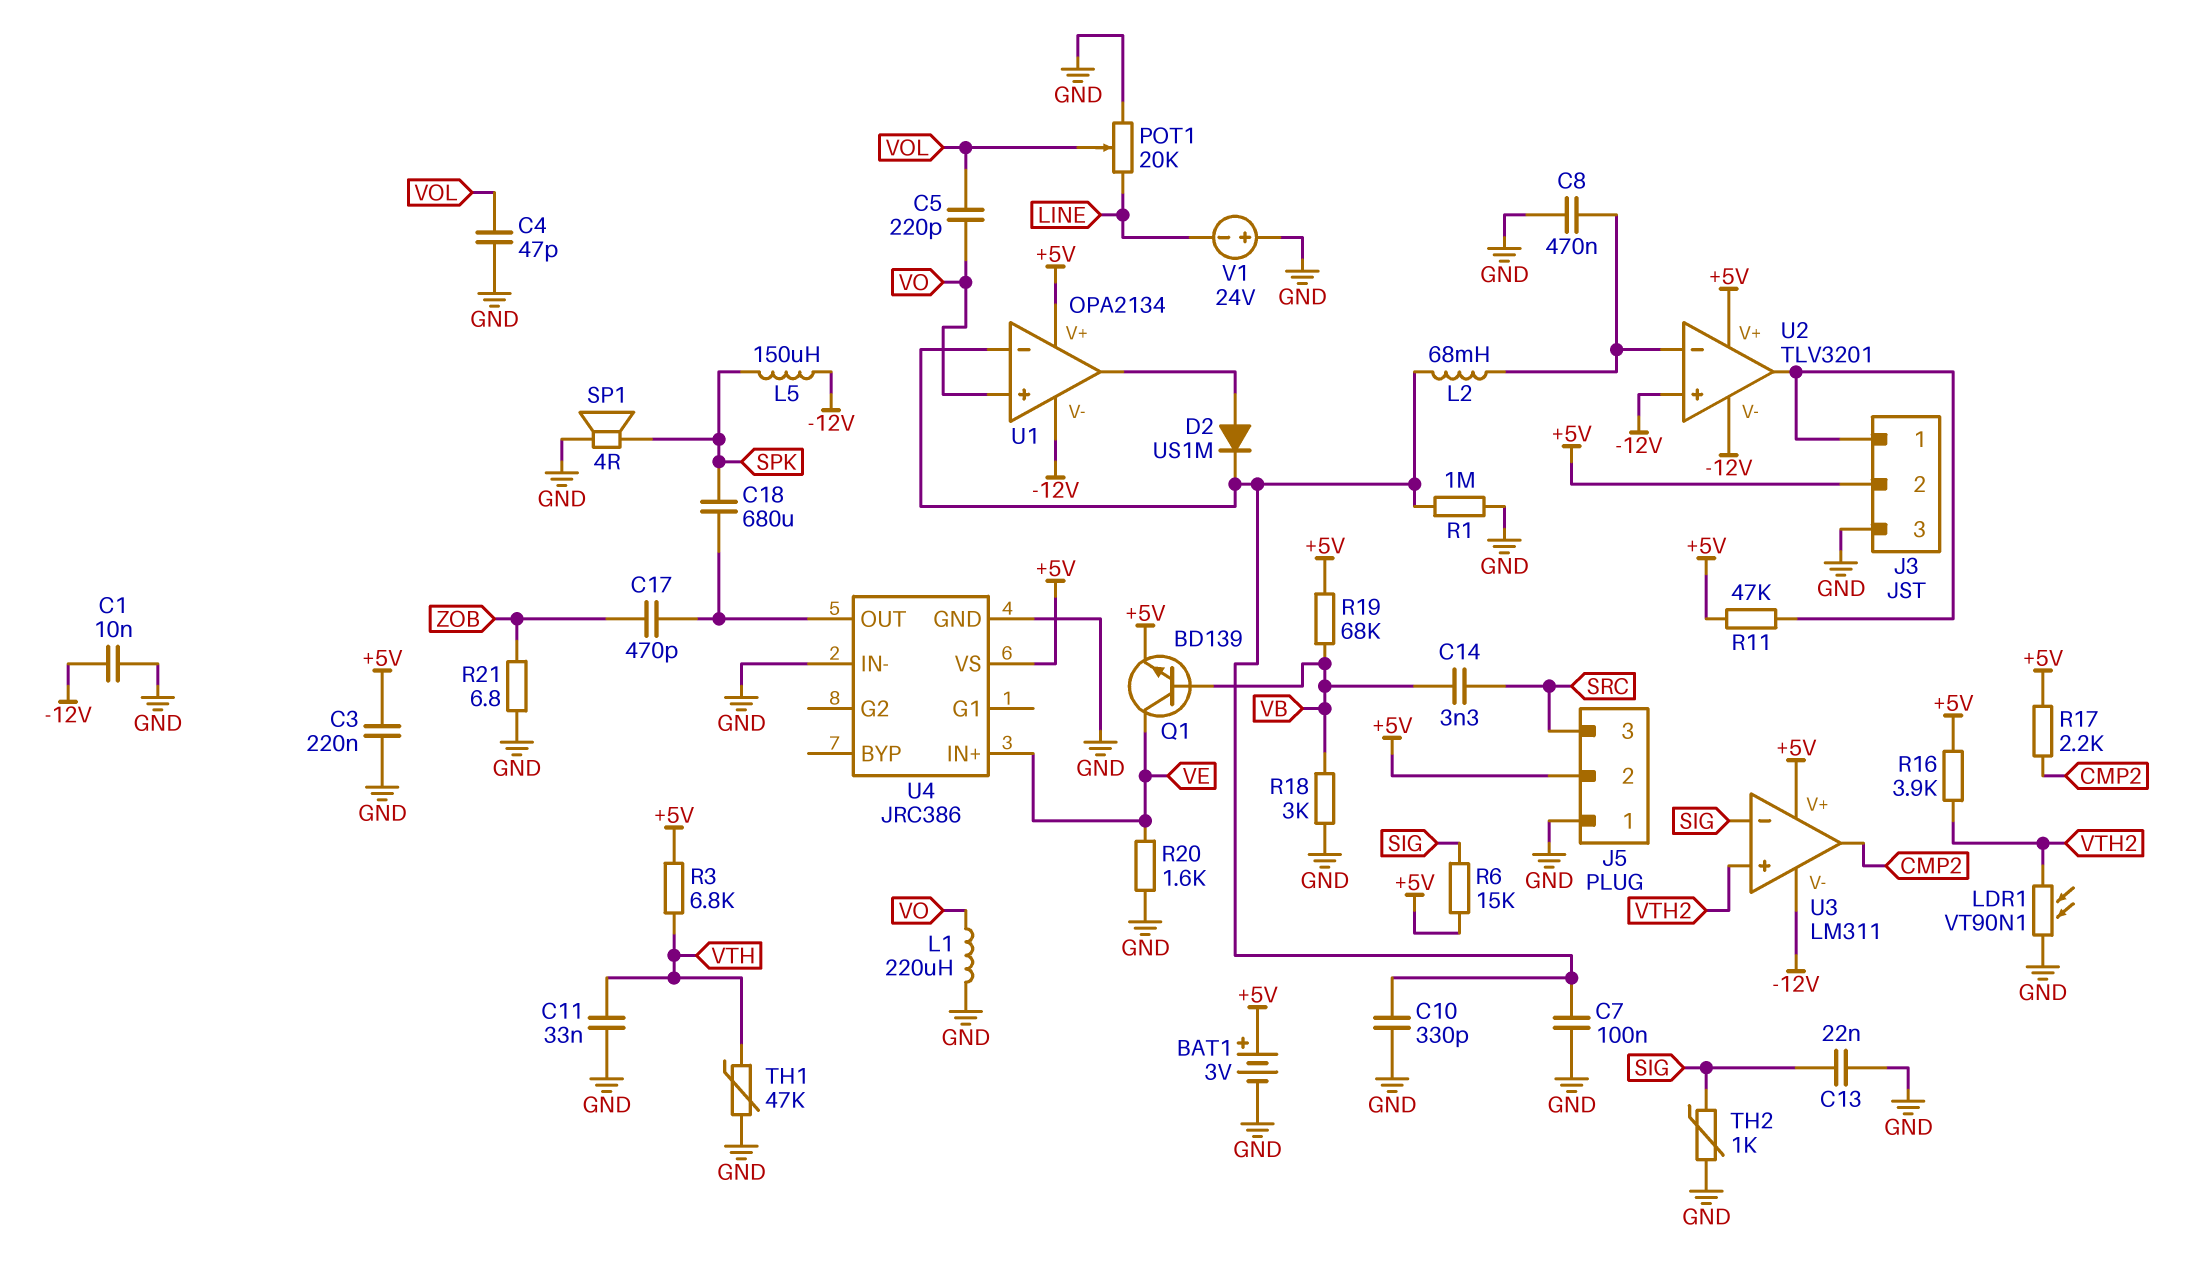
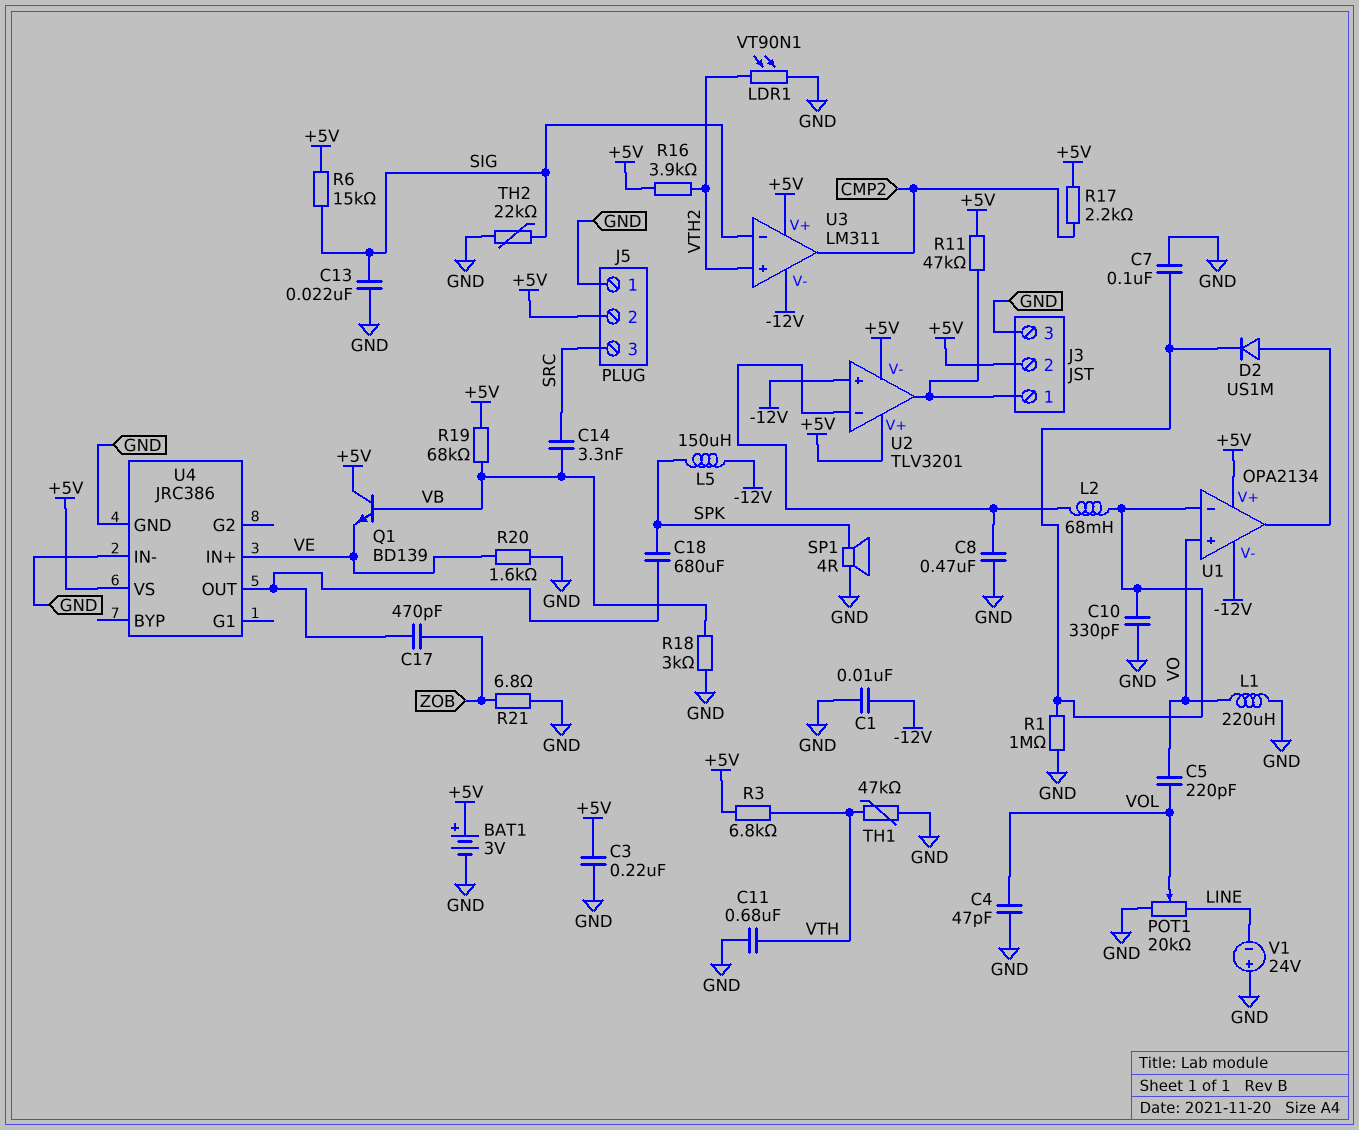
C11: 33nF (GND, VTH) -> 680nF (GND, VTH)
Q1: NPN BD139 (B VB, C VE, E +5V) -> NPN BD139 (B VB, C +5V, E VE)
TH2: 1k (GND, SIG) -> 22k (GND, SIG)
U2 pin V-: -12V -> +5V

